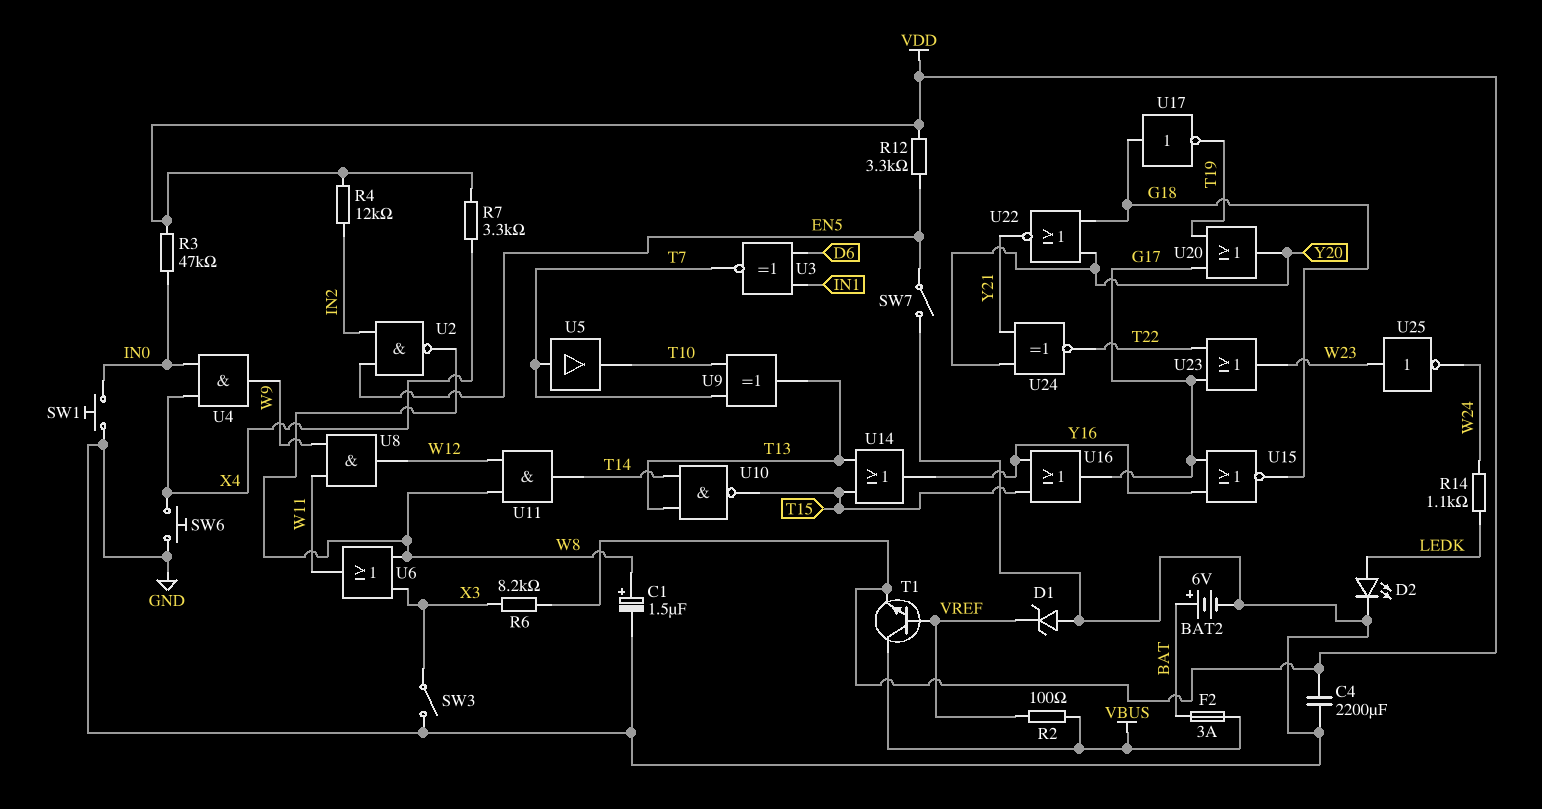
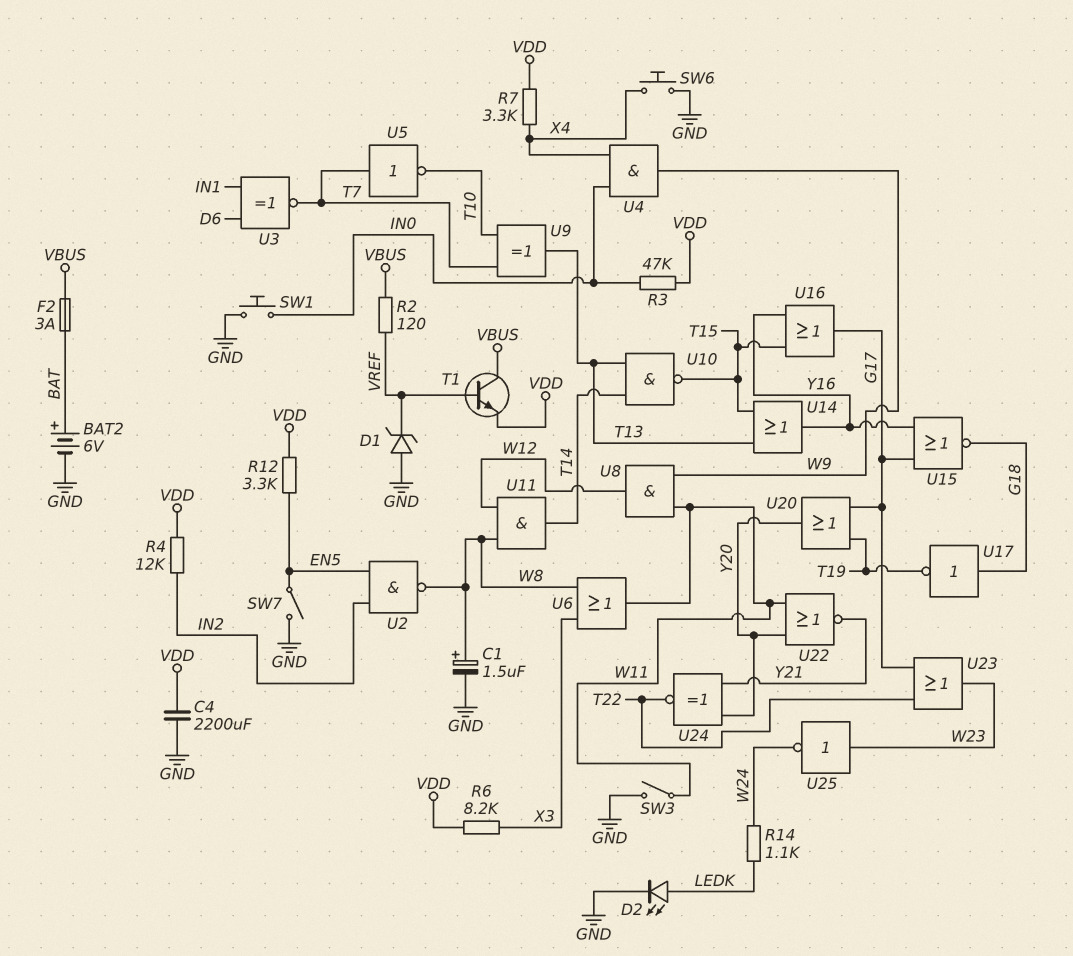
R2: 100 (VBUS, VREF) -> 120 (VBUS, VREF)
SW3: switch (GND, X3) -> switch (GND, W11)
U5: buffer (in T7, out T10) -> NOT (in T7, out T10)
U22: NOR (in G18, in Y20, out Y21) -> NOR (in W11, in Y20, out Y21)

